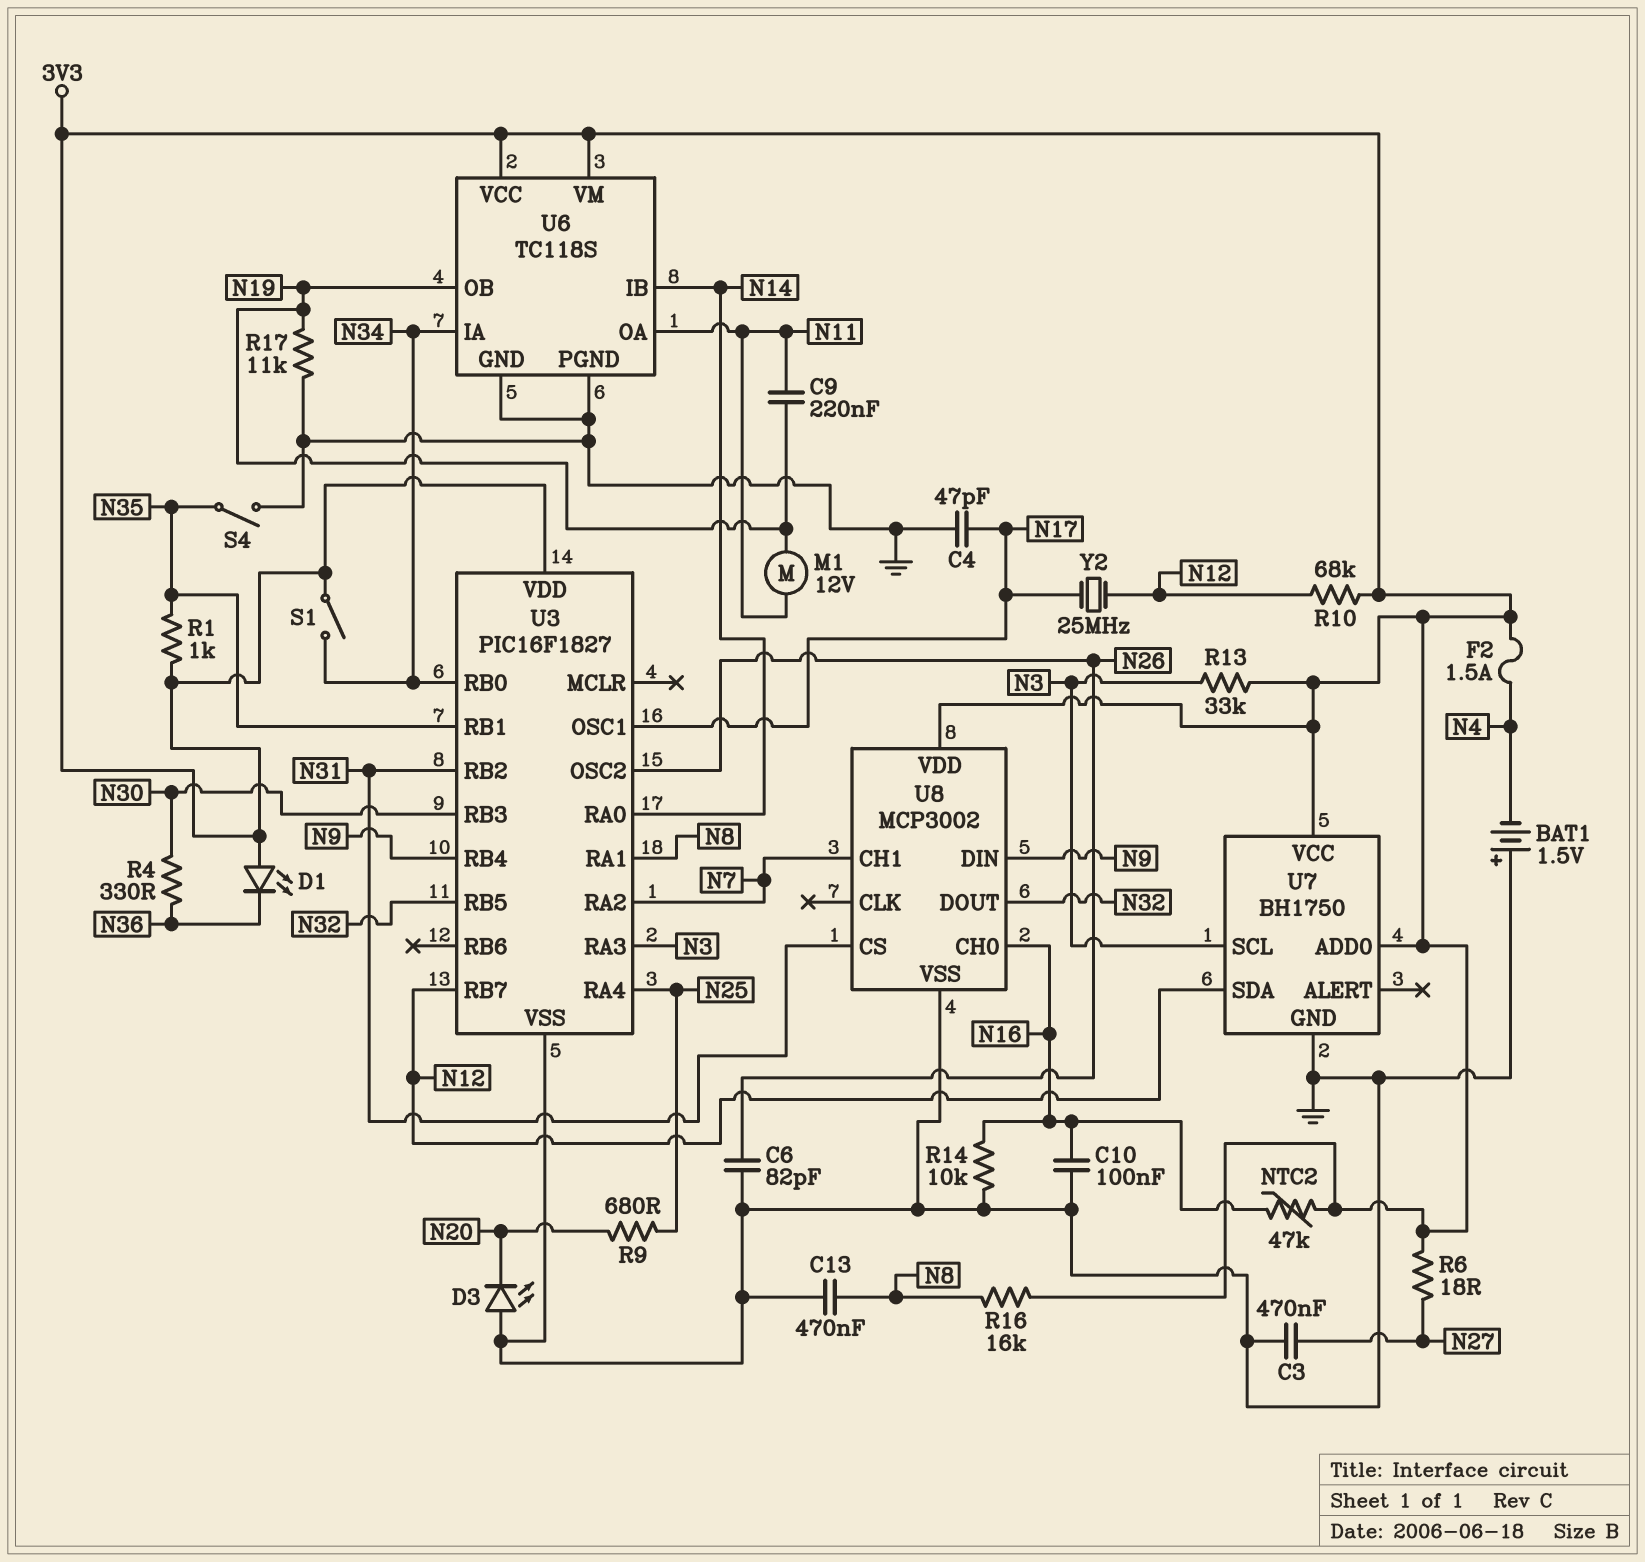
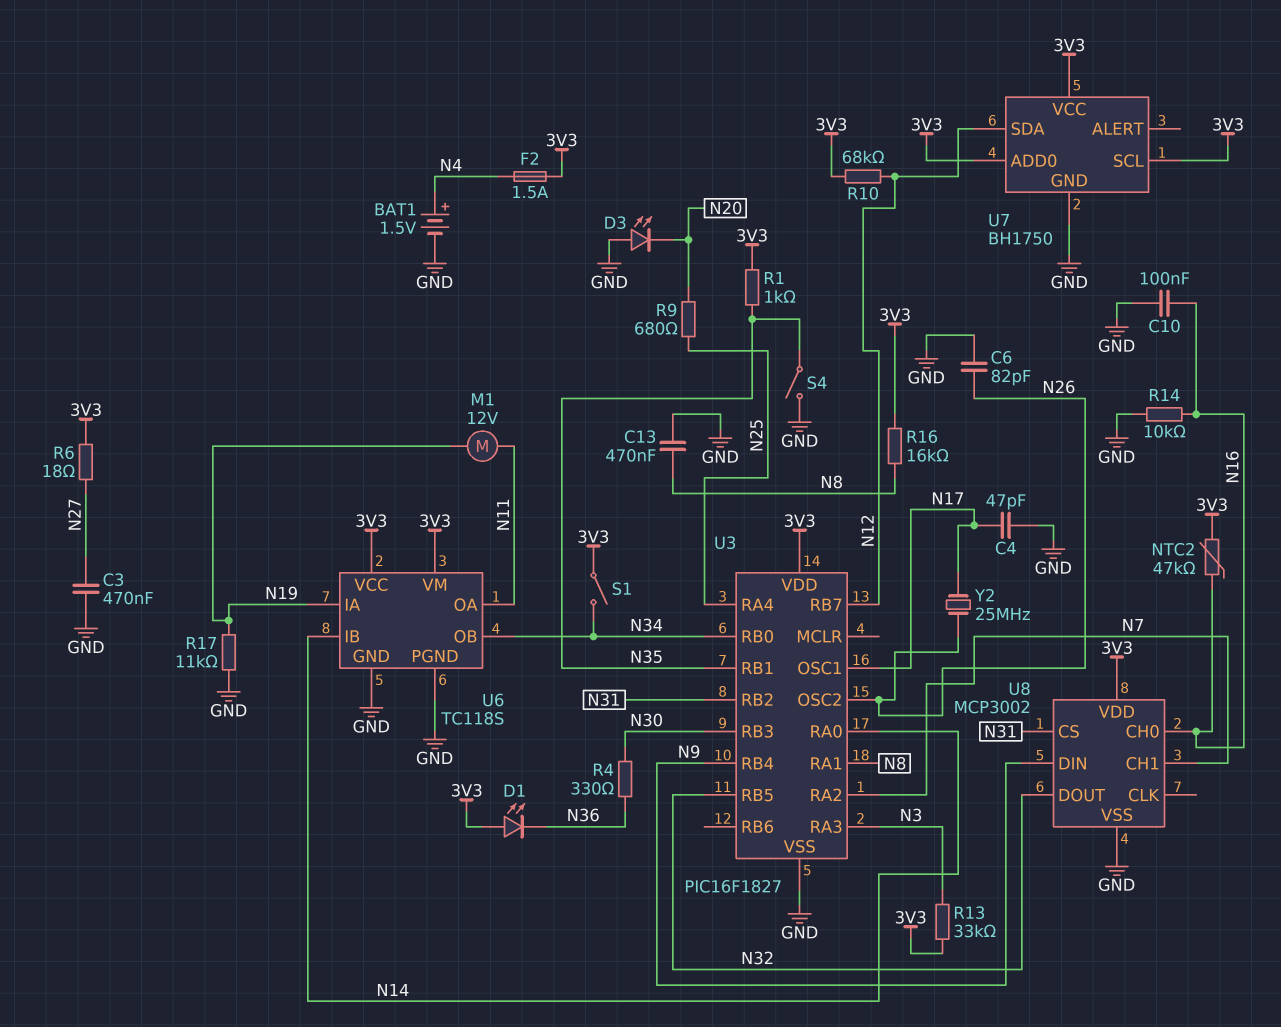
BAT1: 1.5V (plus GND, minus N4) -> 1.5V (plus N4, minus GND)
C9: 220nF (N11, N19) -> none
U6 pin IA: N34 -> N19
U6 pin OB: N19 -> N34
U7 pin SCL: N3 -> 3V3
Y2: 25MHz (N12, N17) -> 25MHz (N17, N26)

